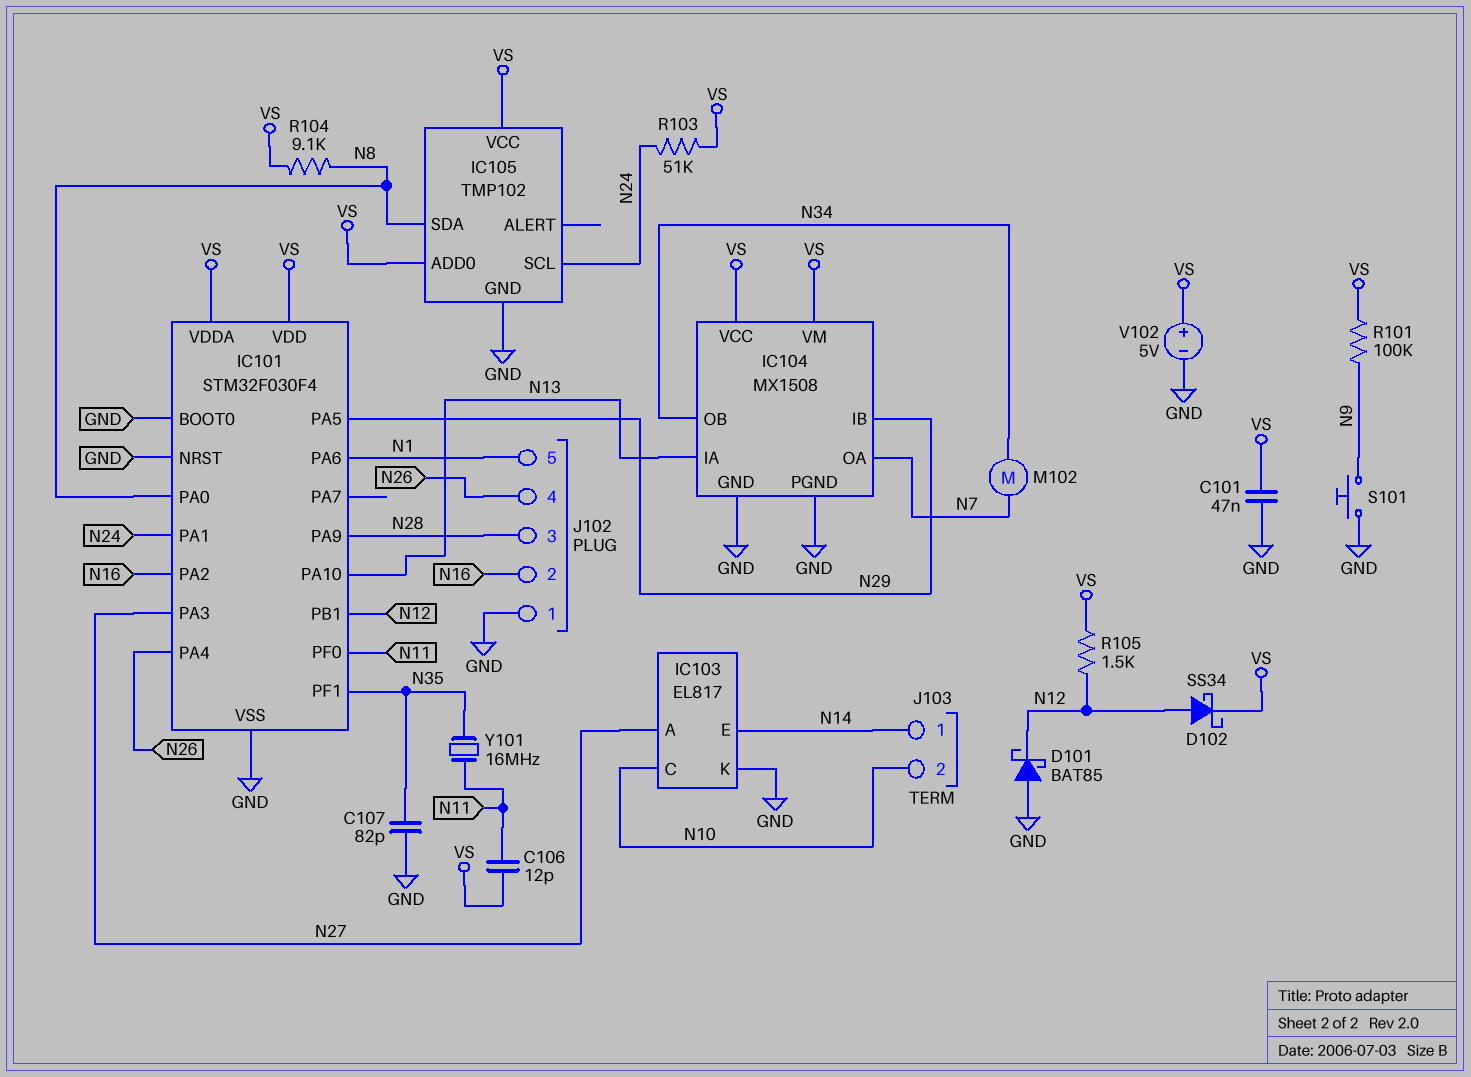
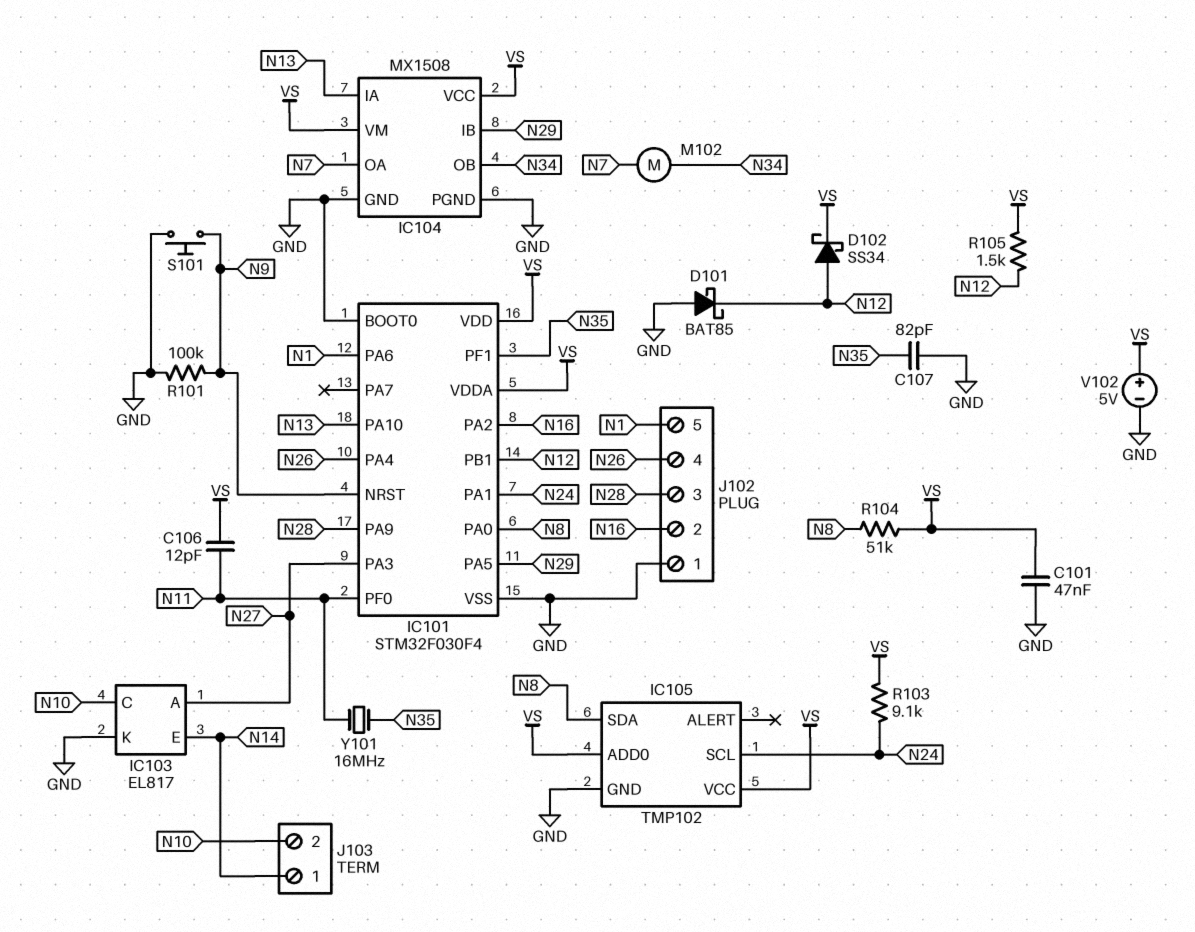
IC101 pin NRST: GND -> N9
R101: 100k (N9, VS) -> 100k (GND, N9)
R103: 51k (N24, VS) -> 9.1k (N24, VS)
R104: 9.1k (N8, VS) -> 51k (N8, VS)

